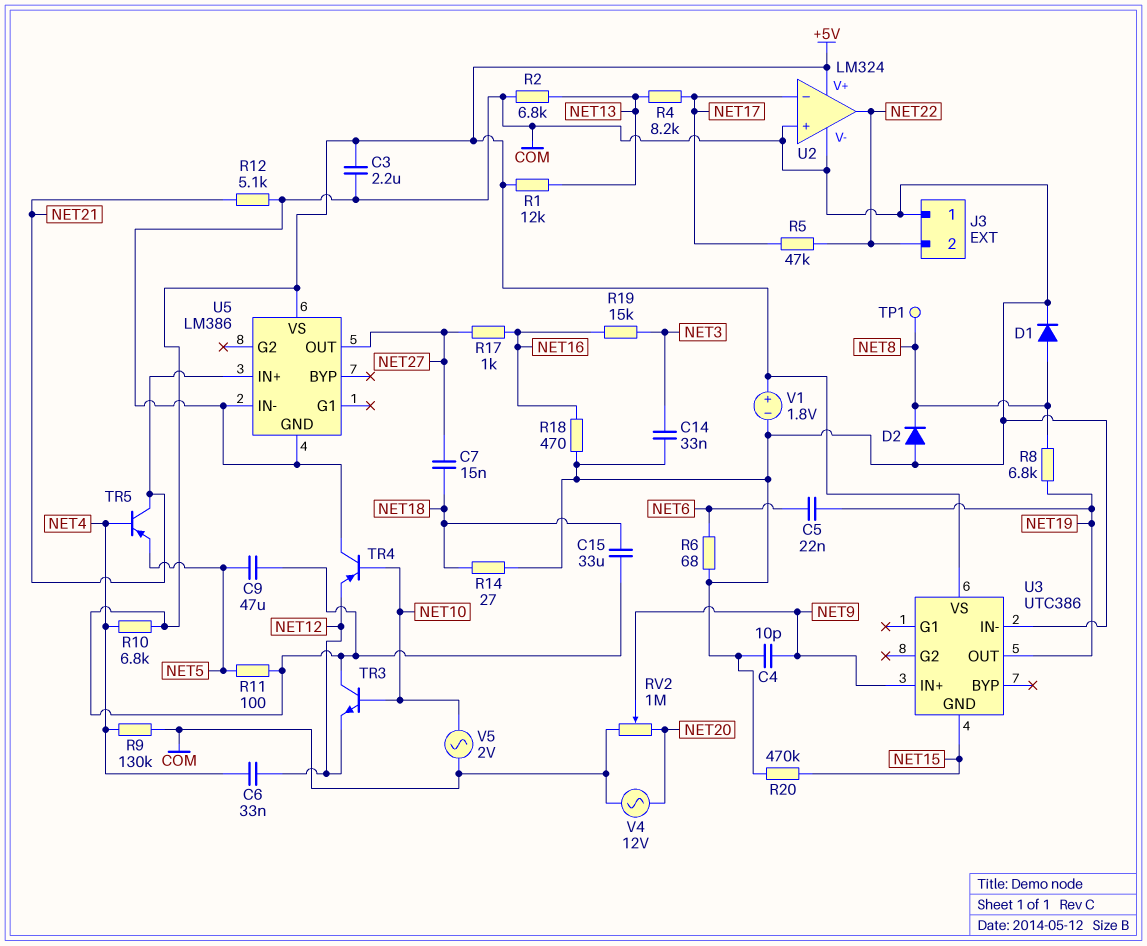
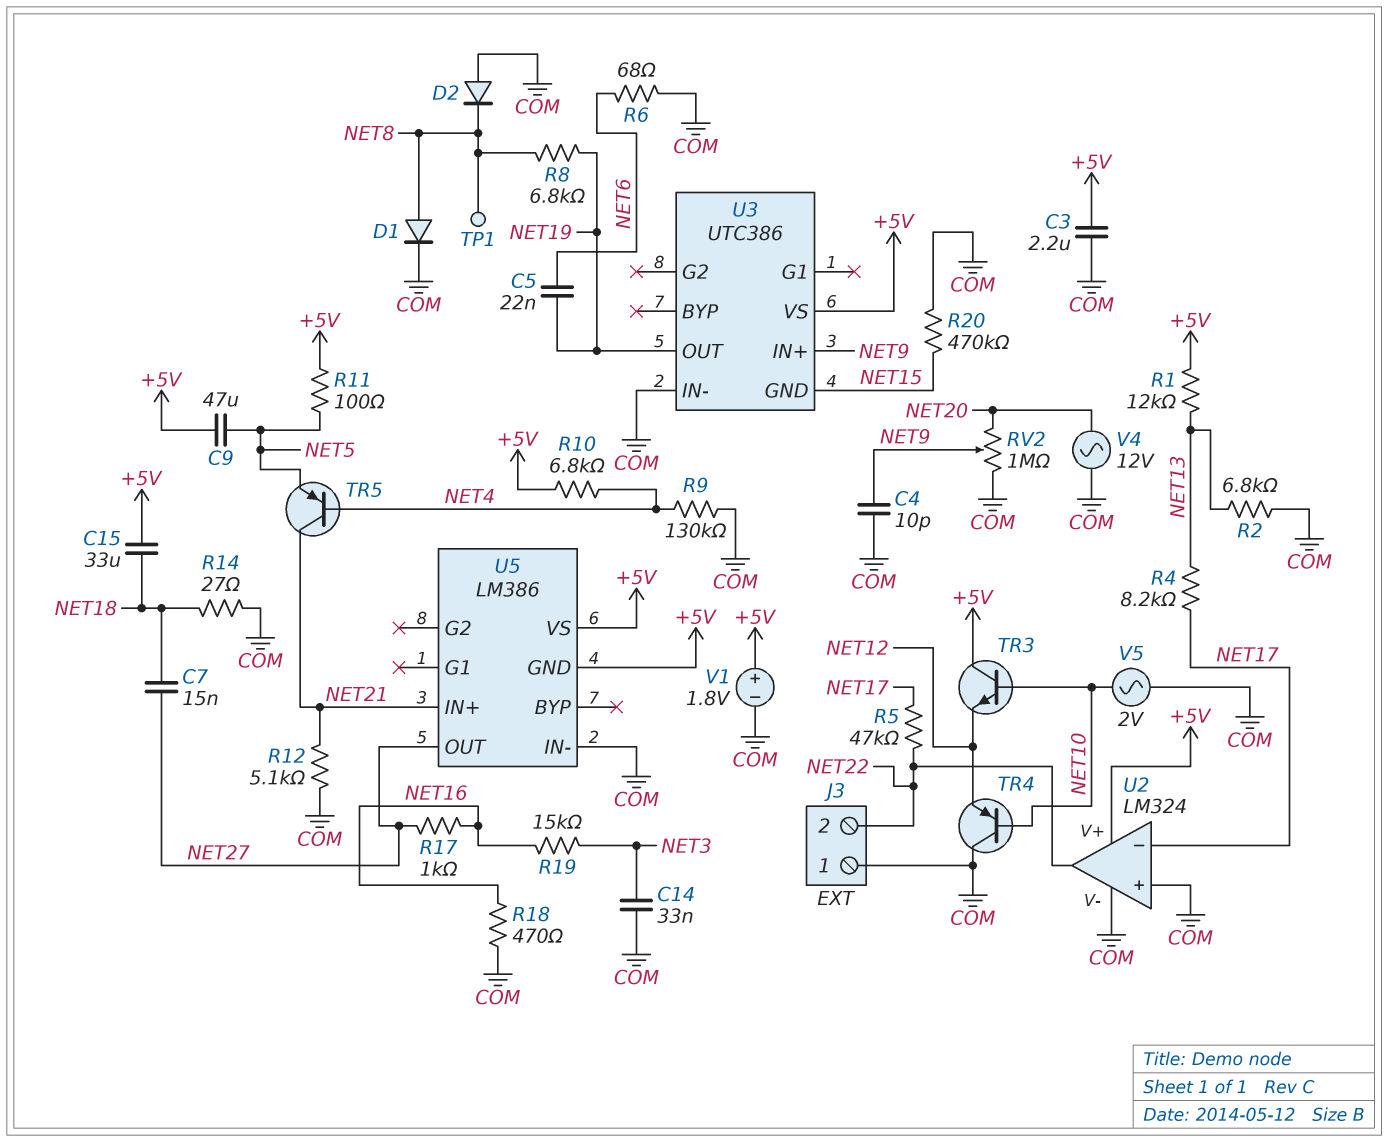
C6: 33nF (NET4, NET12) -> none
U5 pin GND: COM -> +5V

